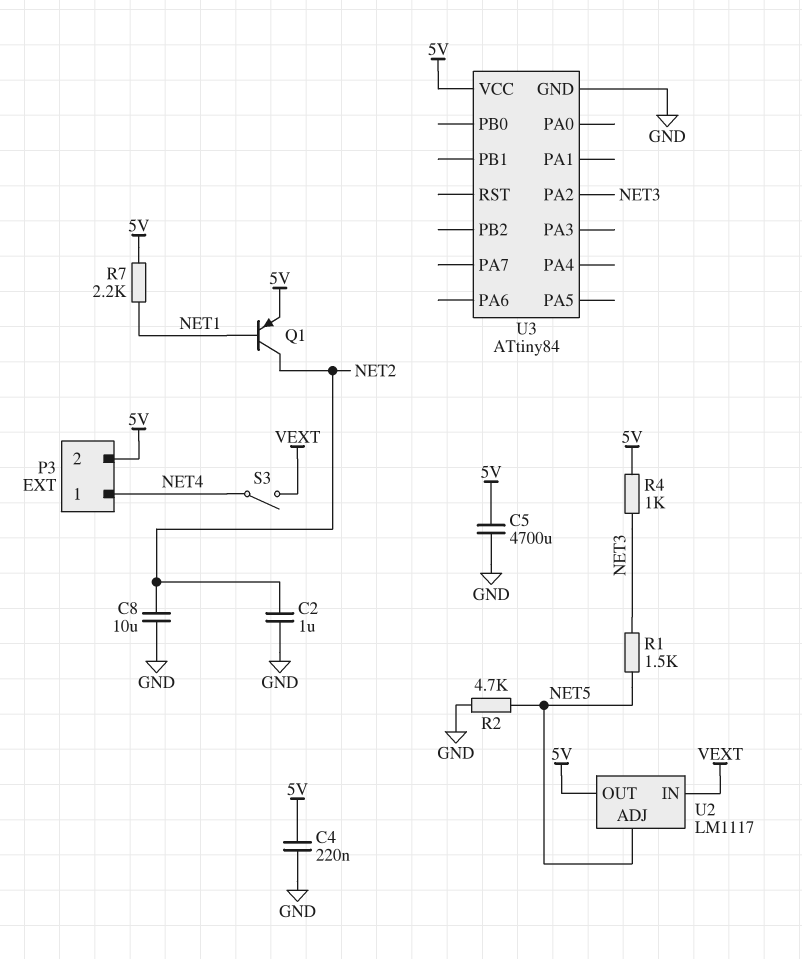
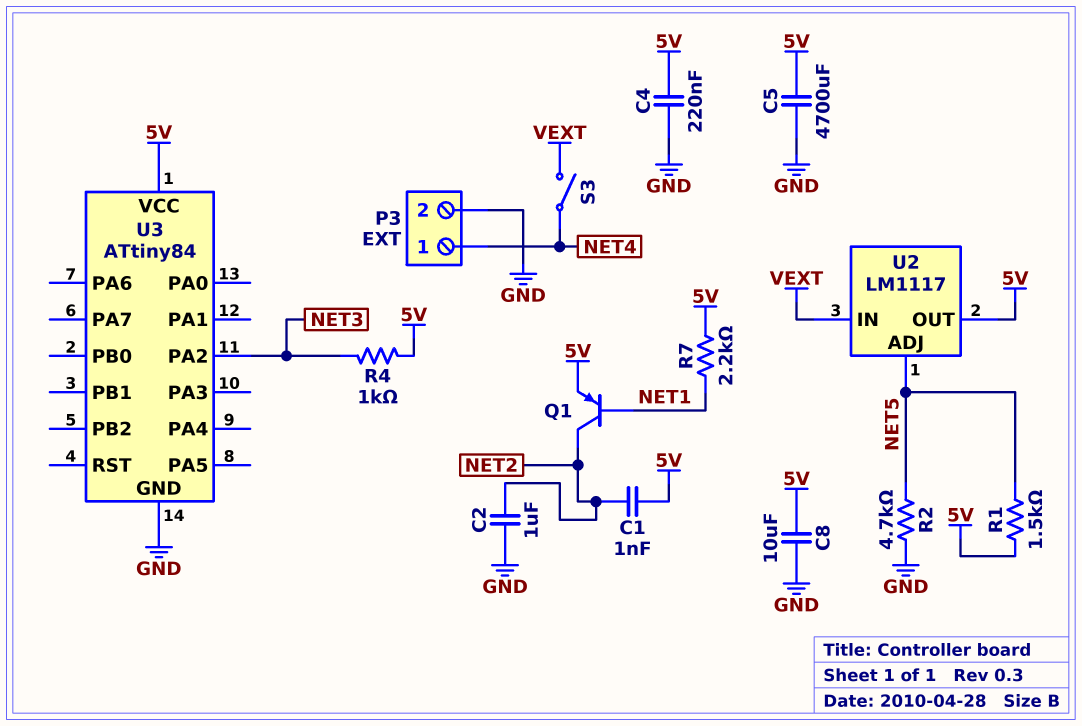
C1: none -> 1nF (5V, NET2)
C8: 10uF (GND, NET2) -> 10uF (5V, GND)
P3 pin 2: 5V -> GND
R1: 1.5k (NET3, NET5) -> 1.5k (5V, NET5)

